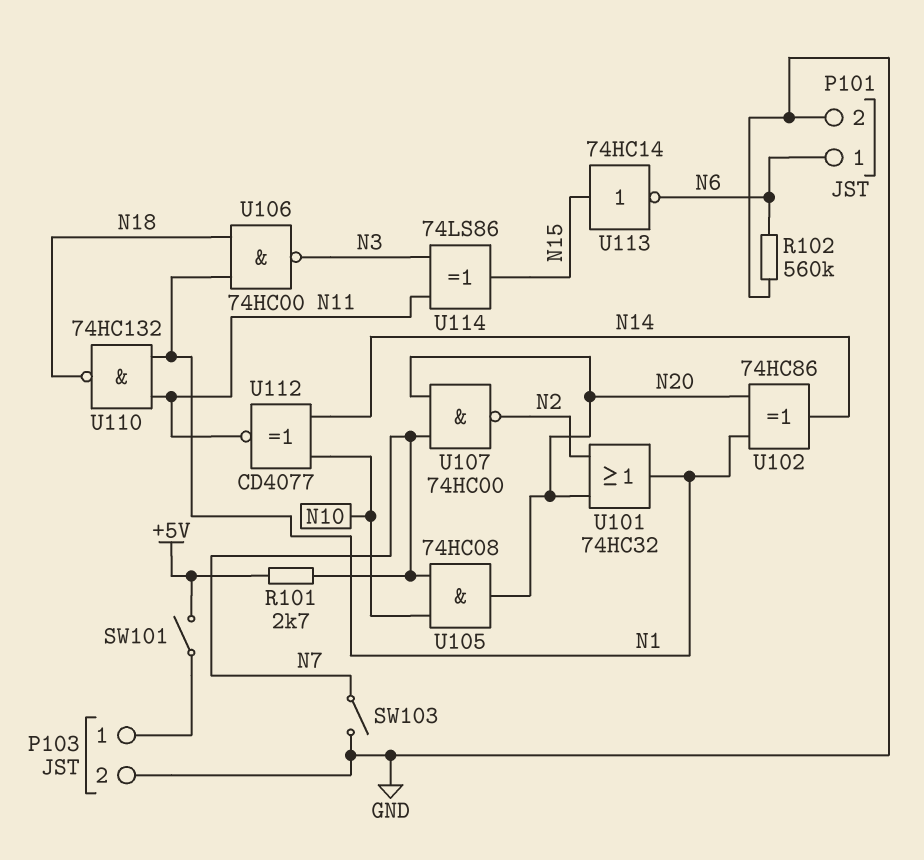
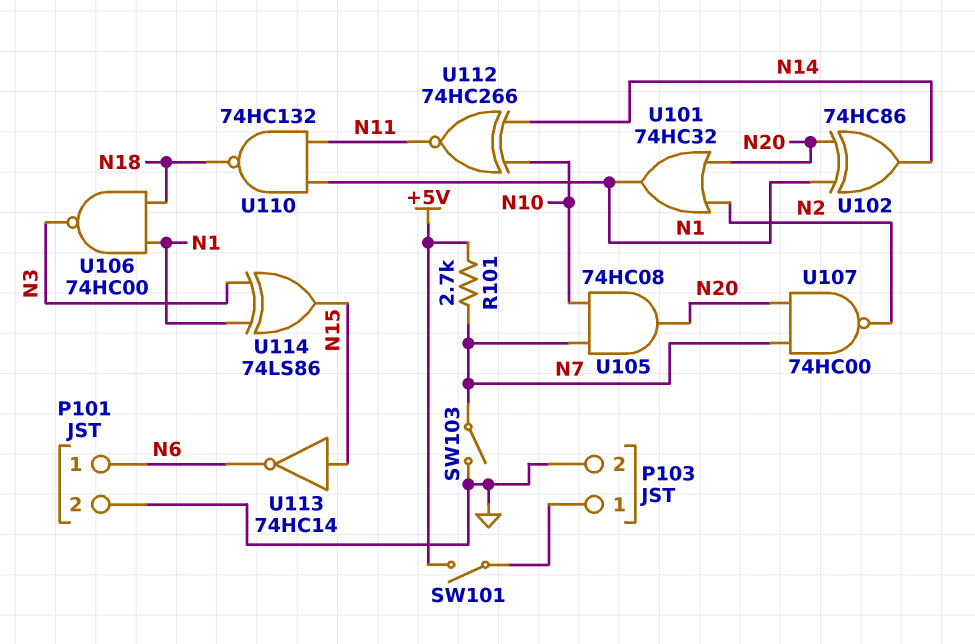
R102: 560k (GND, N6) -> none
U112: XNOR CD4077 (in N10, in N14, out N11) -> XNOR 74HC266 (in N10, in N14, out N11)
U114: XOR 74LS86 (in N3, in N11, out N15) -> XOR 74LS86 (in N1, in N3, out N15)

